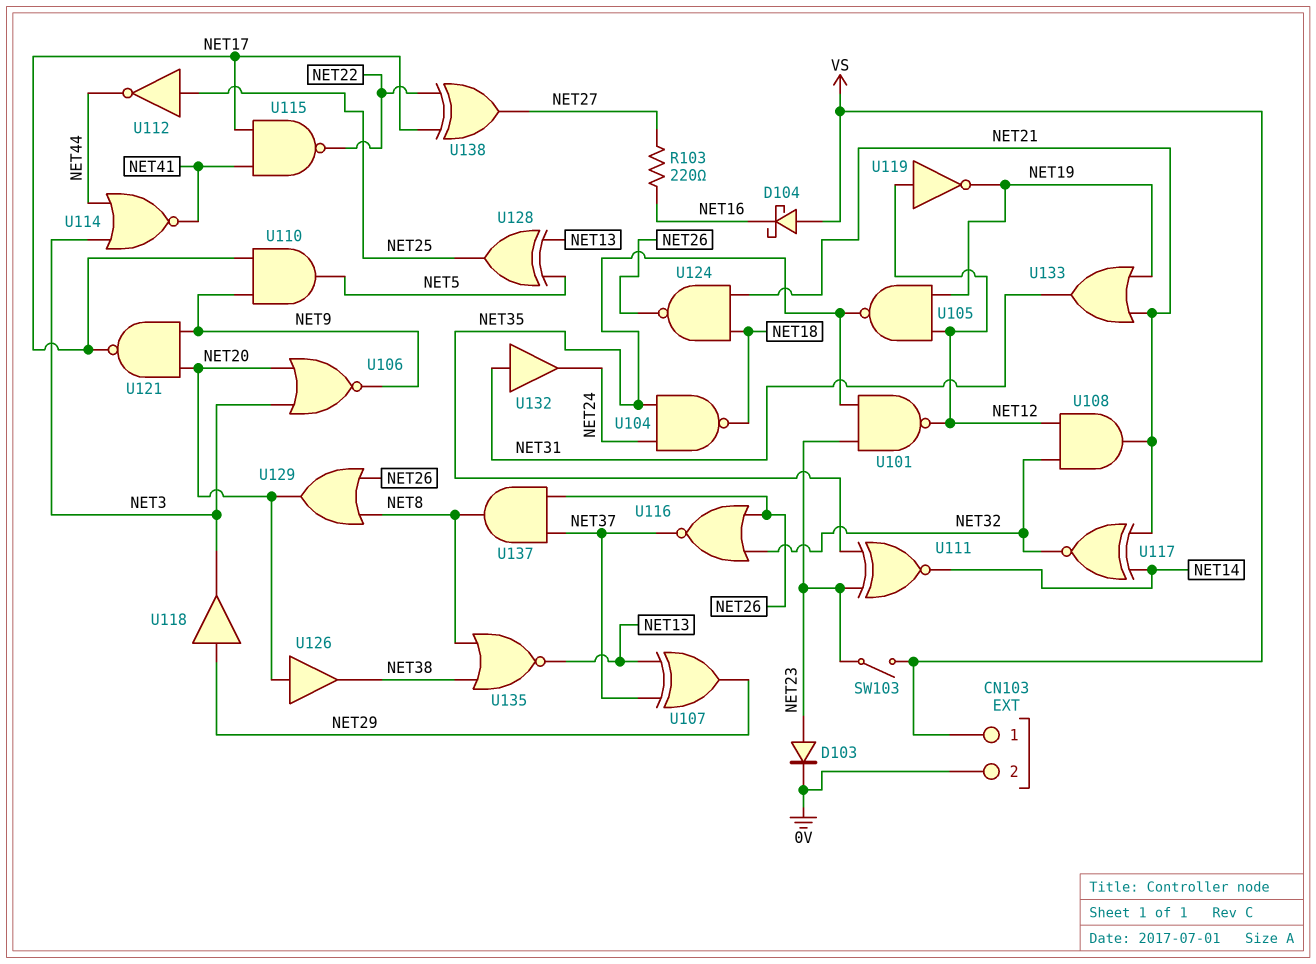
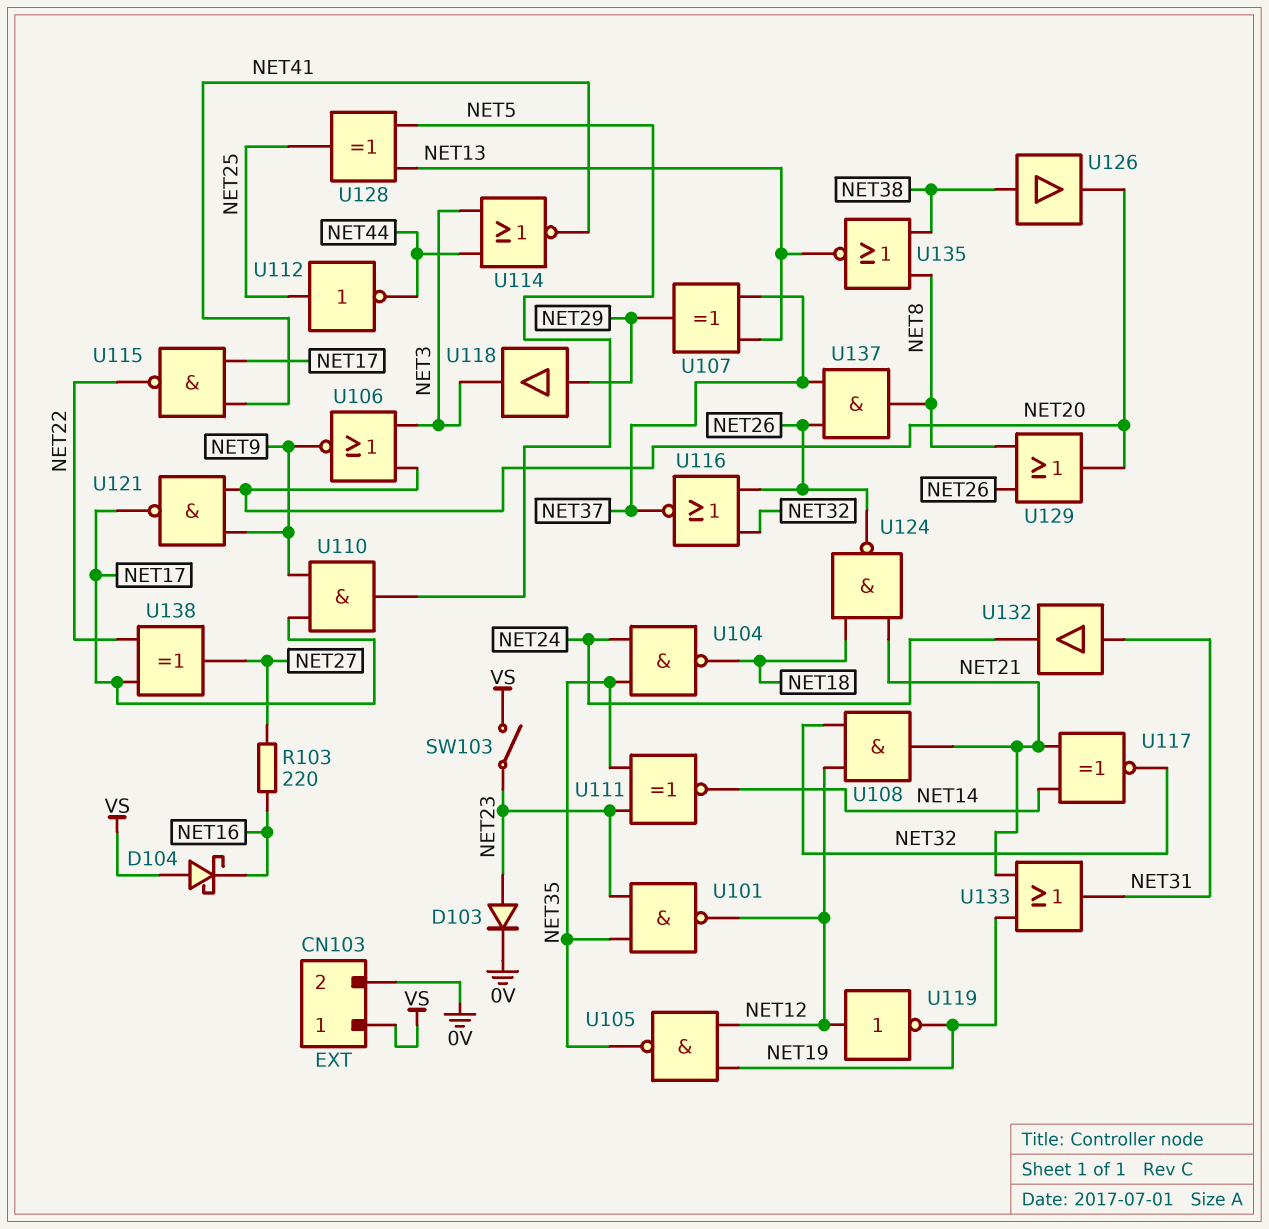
U126: buffer (in NET20, out NET38) -> buffer (in NET38, out NET20)

